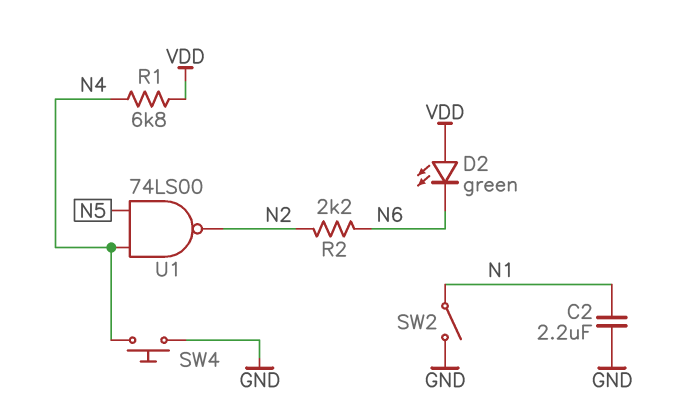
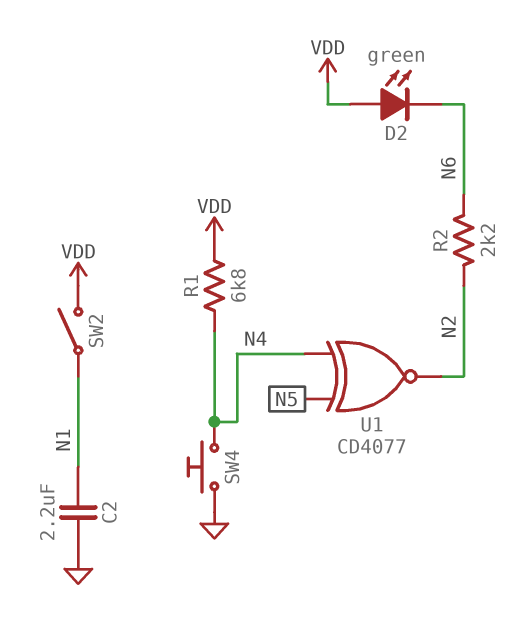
SW2: switch (GND, N1) -> switch (N1, VDD)
U1: NAND 74LS00 (in N4, in N5, out N2) -> XNOR CD4077 (in N4, in N5, out N2)

